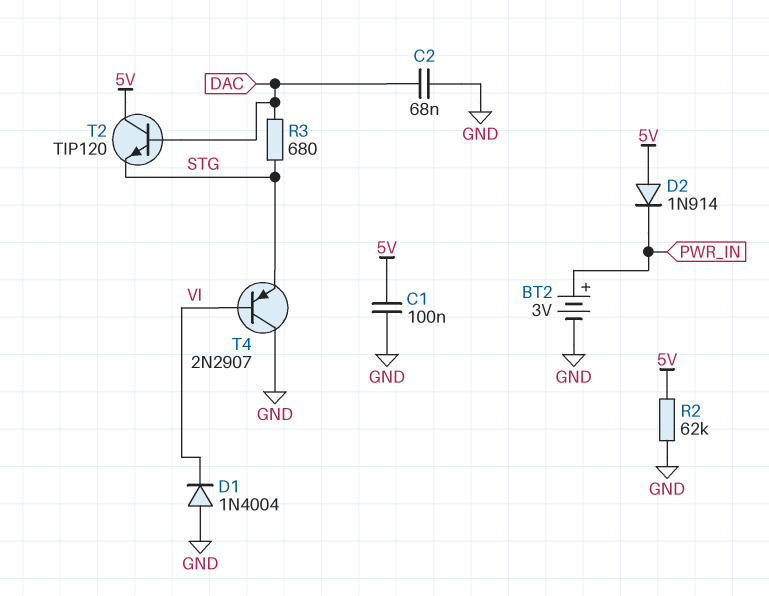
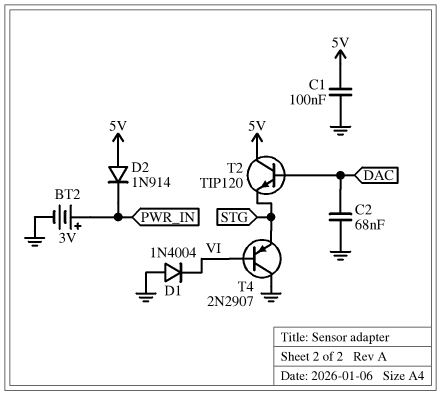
R2: 62k (5V, GND) -> none
R3: 680 (DAC, STG) -> none

